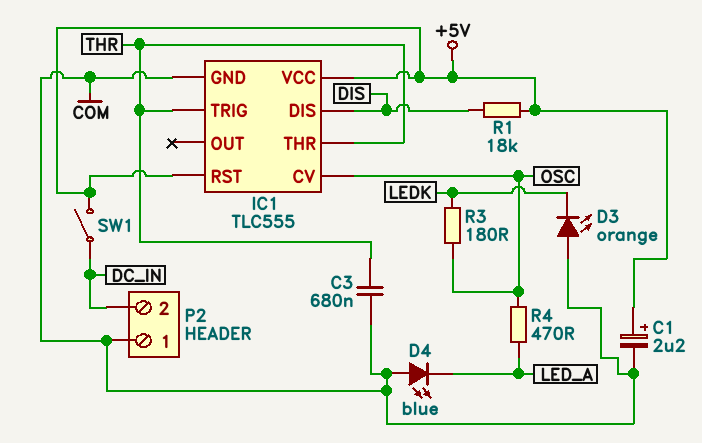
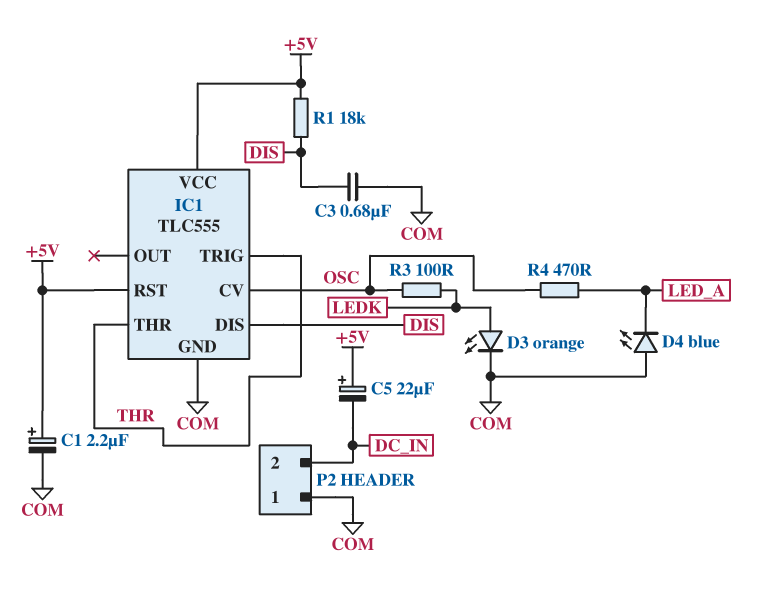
C3: 680nF (COM, THR) -> 680nF (COM, DIS)
C5: none -> 22uF (plus +5V, minus DC_IN)
D3: LED orange (A COM, K LEDK) -> LED orange (A LEDK, K COM)
R3: 180 (LEDK, OSC) -> 100 (LEDK, OSC)
SW1: switch (+5V, DC_IN) -> none

